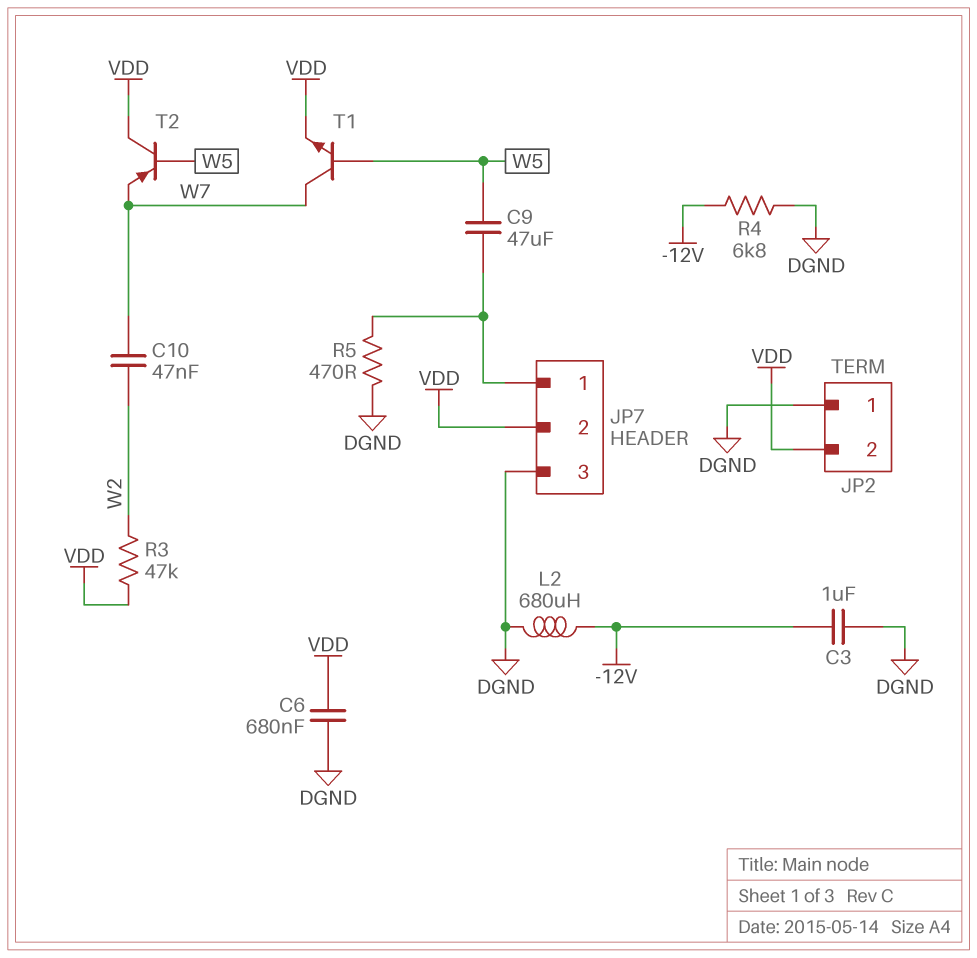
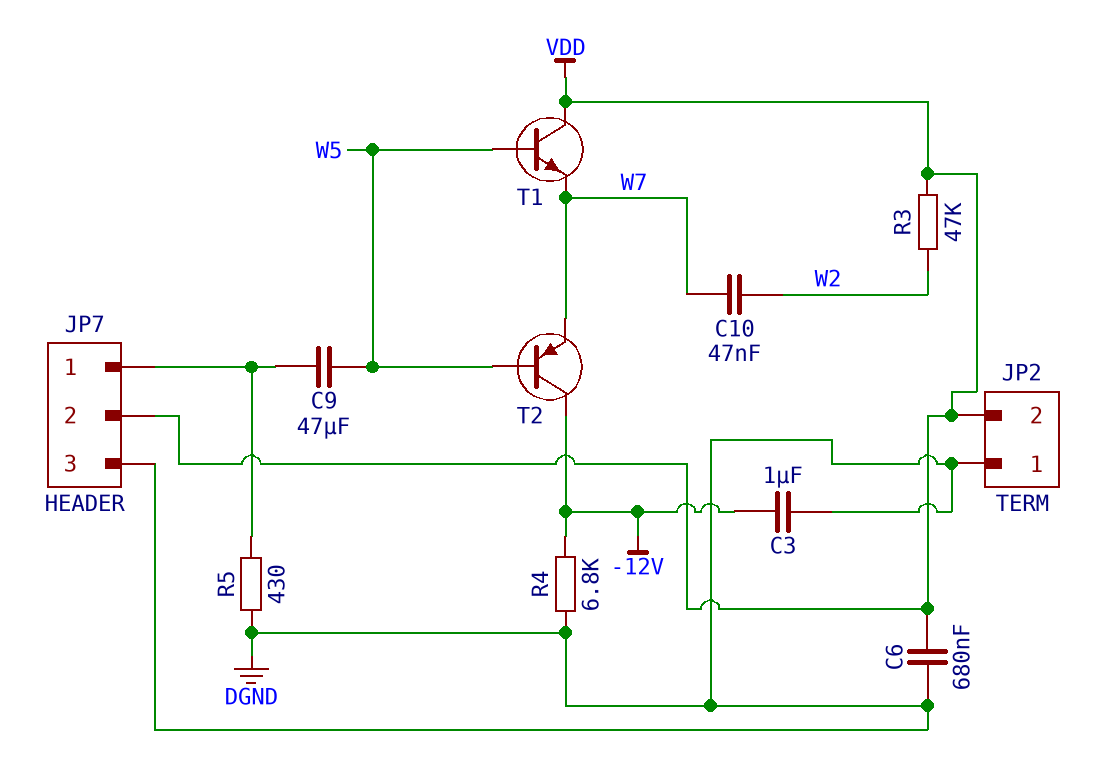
L2: 680uH (-12V, DGND) -> none
R5: 470 (DGND, JP7/1) -> 430 (DGND, JP7/1)
T1: NPN (B W5, C W7, E VDD) -> NPN (B W5, C VDD, E W7)
T2: PNP (B W5, C VDD, E W7) -> PNP (B W5, C -12V, E W7)

